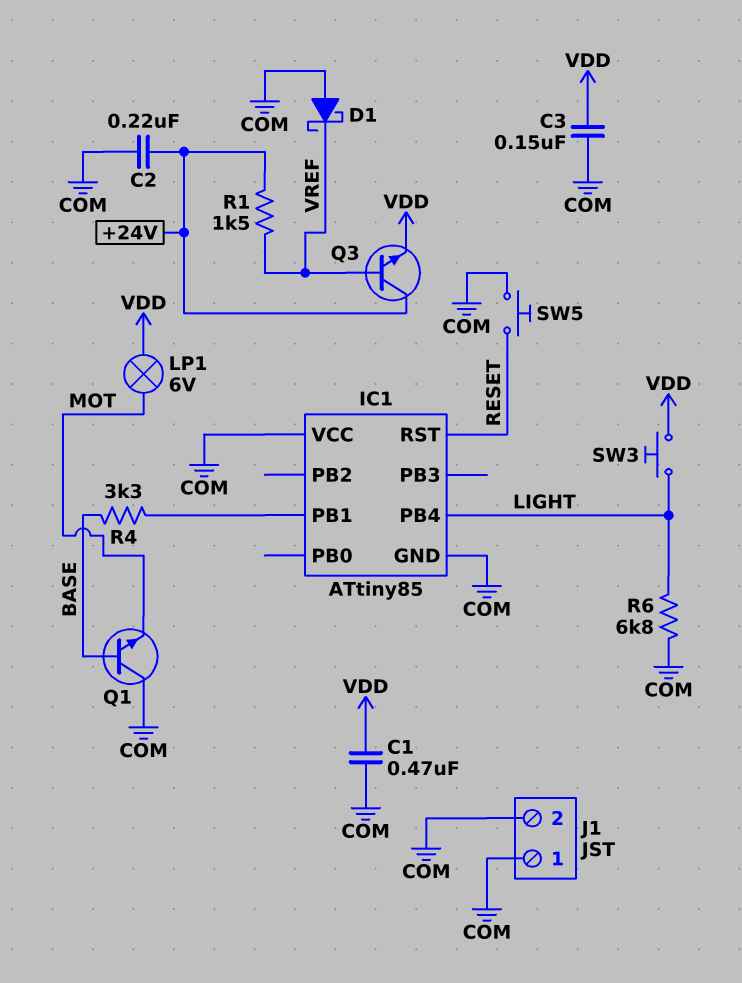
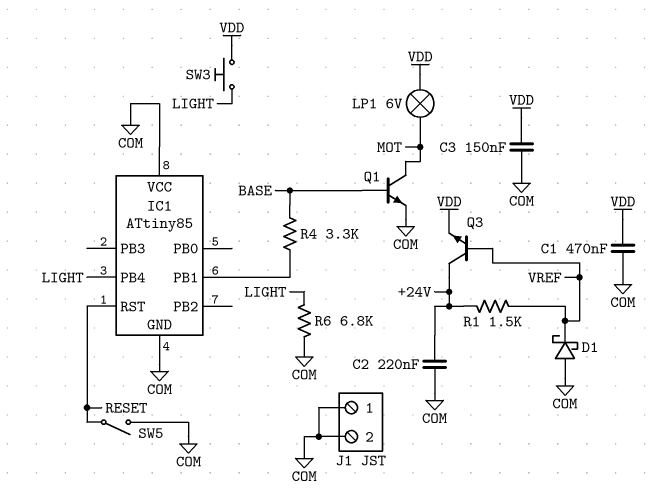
Q1: NPN (B BASE, C COM, E MOT) -> NPN (B BASE, C MOT, E COM)
SW5: button (COM, RESET) -> switch (COM, RESET)

